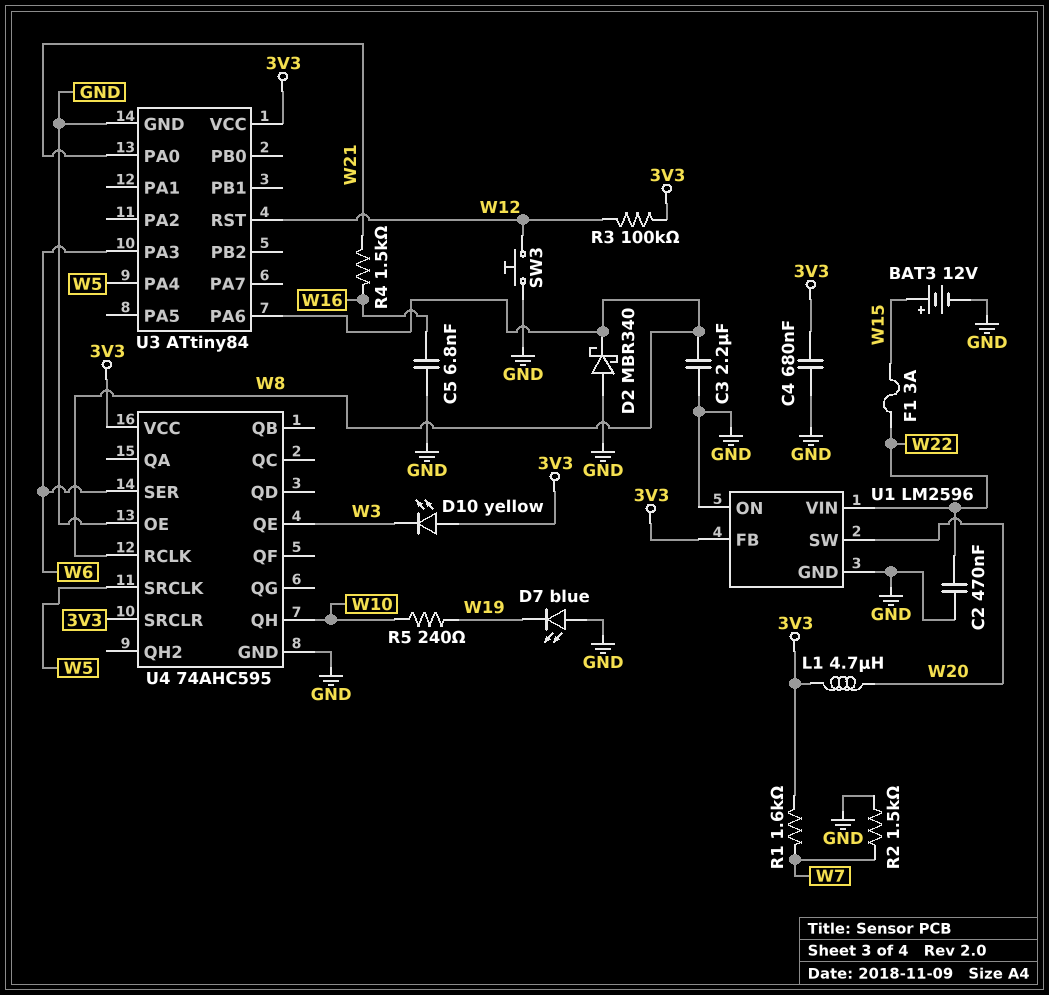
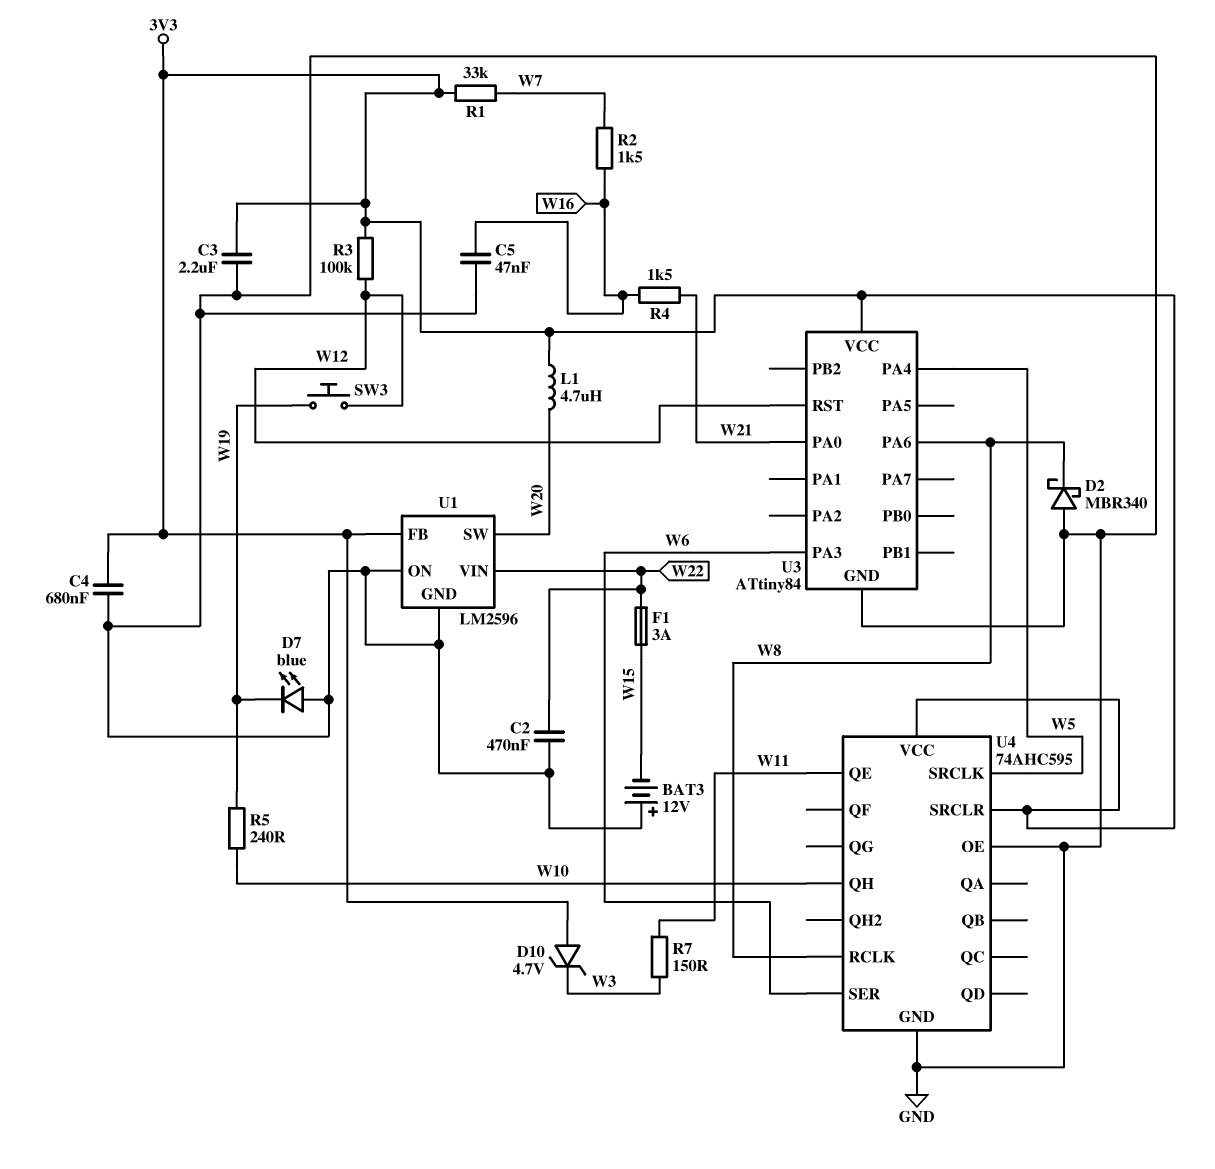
BAT3: 12V (plus W15, minus GND) -> 12V (plus GND, minus W15)
C3: 2.2uF (GND, W8) -> 2.2uF (3V3, GND)
C5: 6.8nF (GND, W16) -> 47nF (GND, W16)
D10: LED yellow (A 3V3, K W3) -> zener 4.7V (A 3V3, K W3)
R1: 1.6k (3V3, W7) -> 33k (3V3, W7)
R2: 1.5k (GND, W7) -> 1.5k (W7, W16)
R7: none -> 150 (W3, W11)
SW3: button (GND, W12) -> button (W12, W19)
U4 pin QE: W3 -> W11

